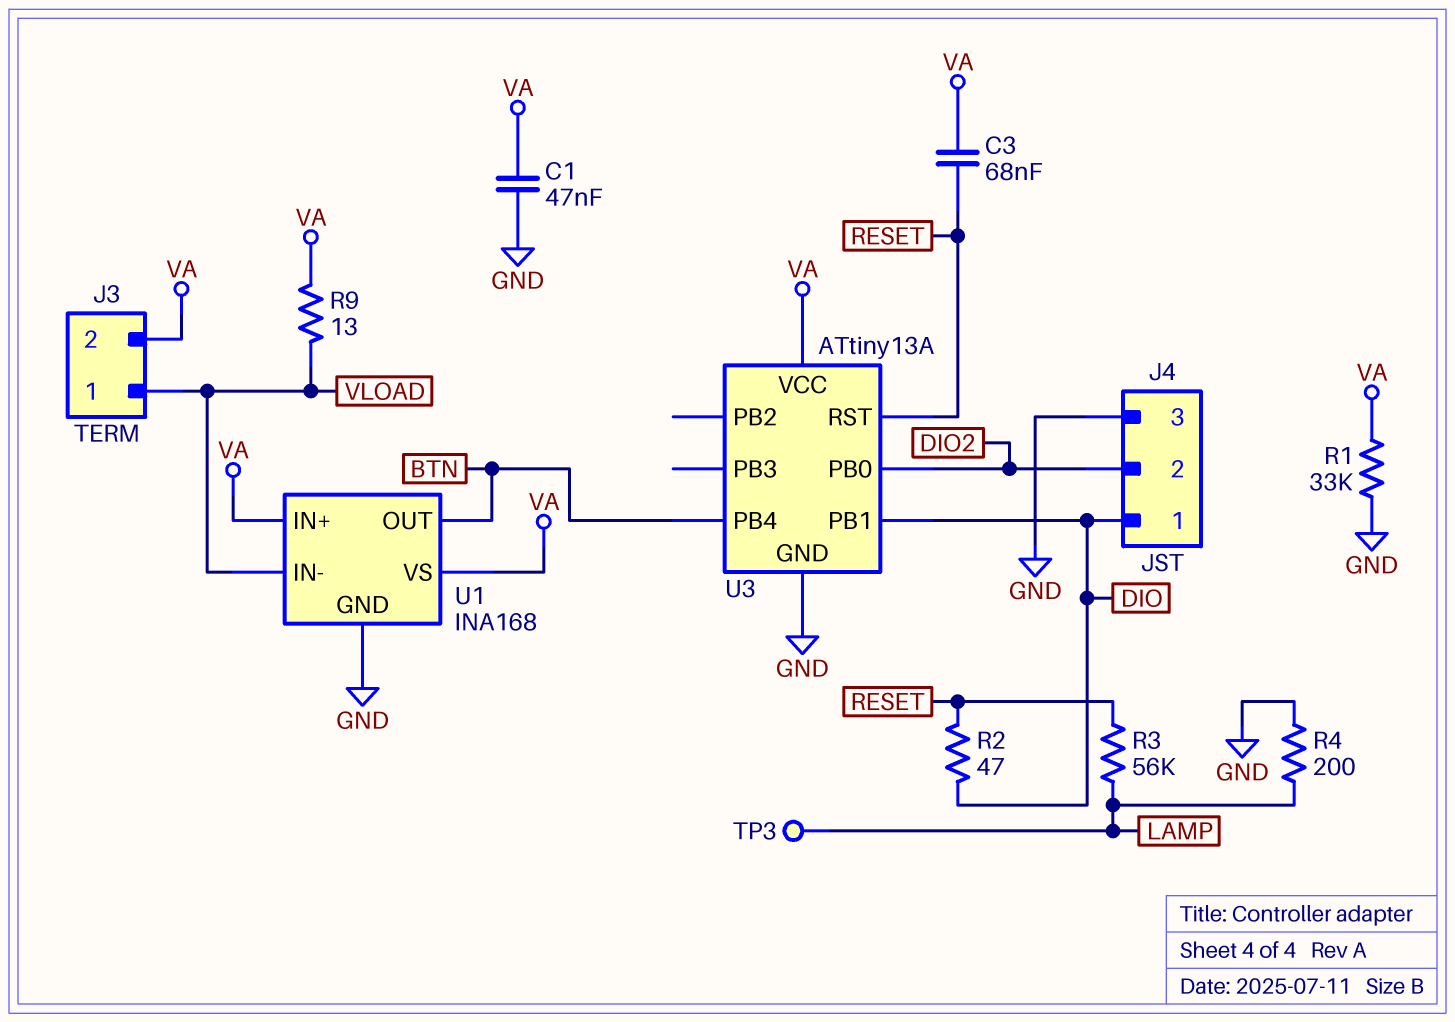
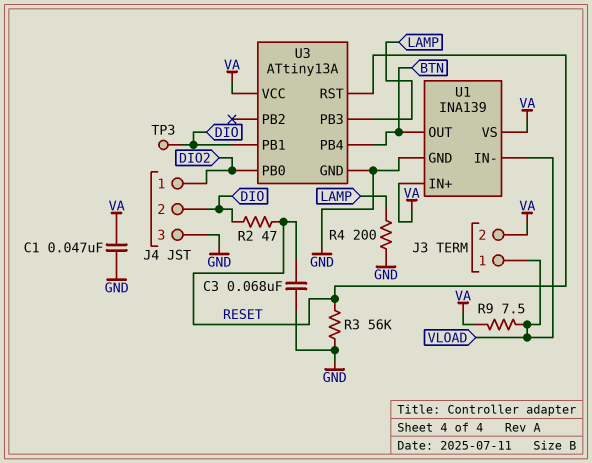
C3: 68nF (RESET, VA) -> 68nF (GND, RESET)
J4 pin 1: DIO -> DIO2
J4 pin 2: DIO2 -> DIO
R1: 33k (GND, VA) -> none
R3: 56k (LAMP, RESET) -> 56k (GND, RESET)
R9: 13 (VA, VLOAD) -> 7.5 (VA, VLOAD)
TP3: test point (LAMP) -> test point (DIO)
U1: INA168 -> INA139
U3 pin PB3: none -> LAMP

